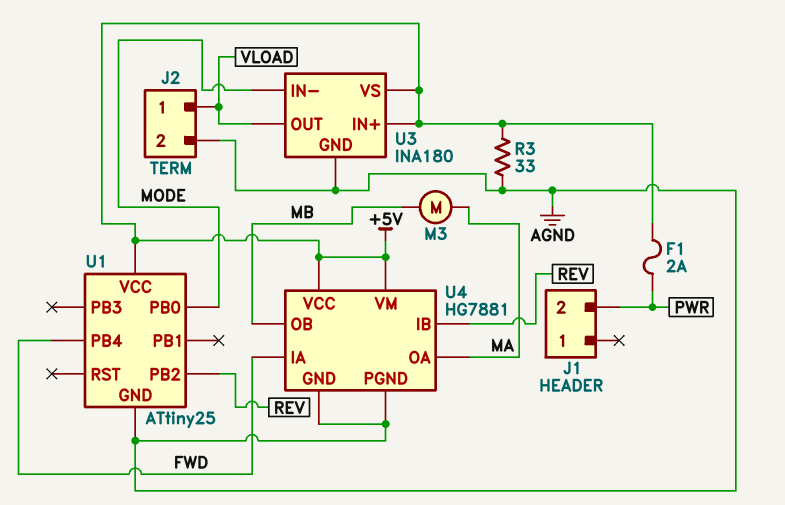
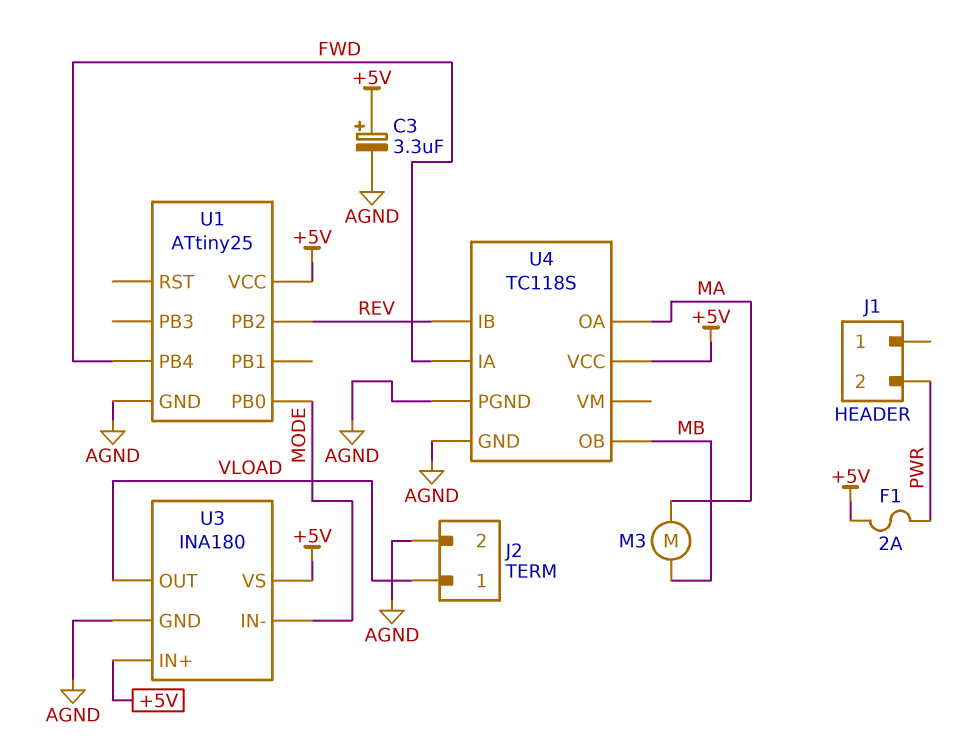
C3: none -> 3.3uF (plus +5V, minus AGND)
R3: 33 (+5V, AGND) -> none
U4: HG7881 -> TC118S
U4 pin VM: +5V -> none

